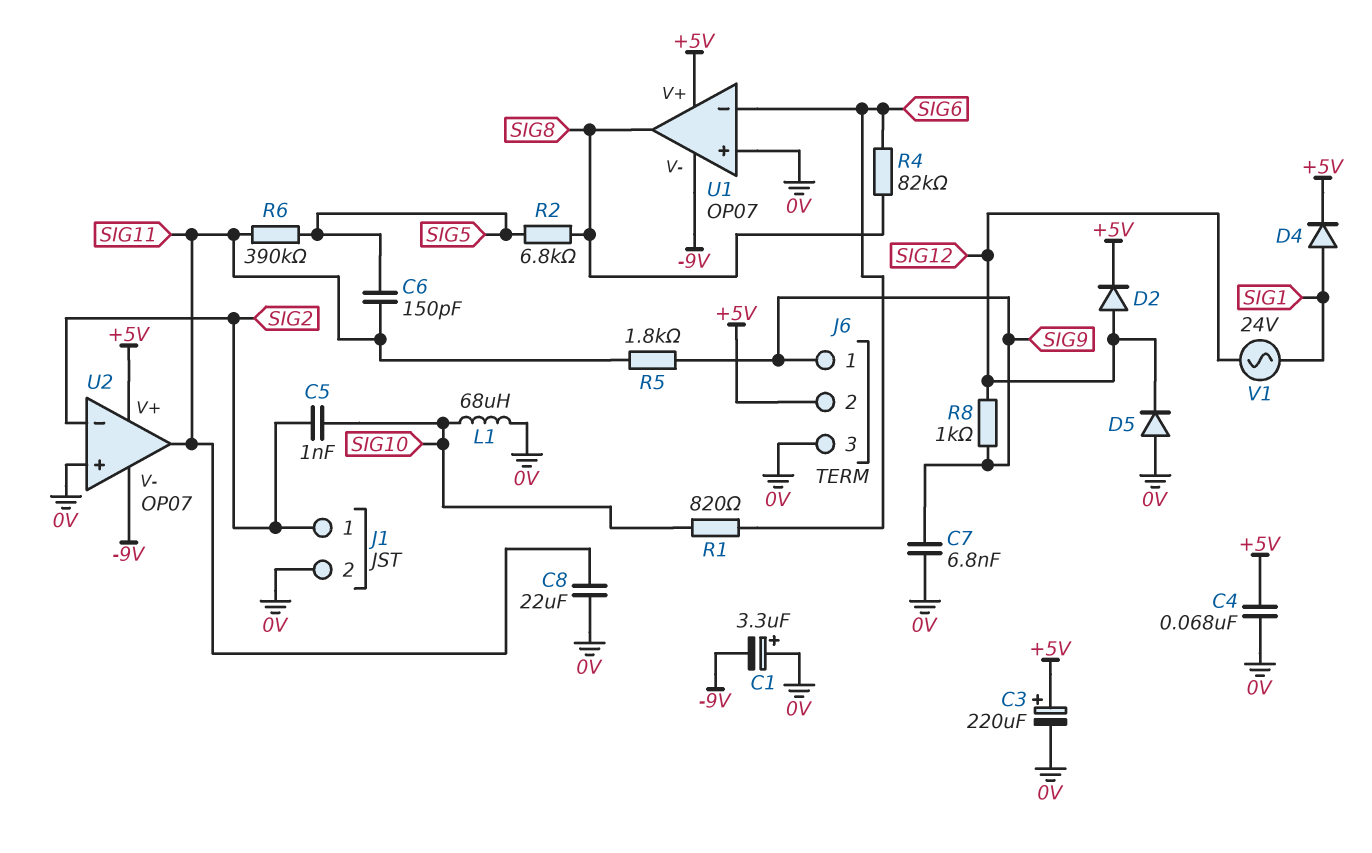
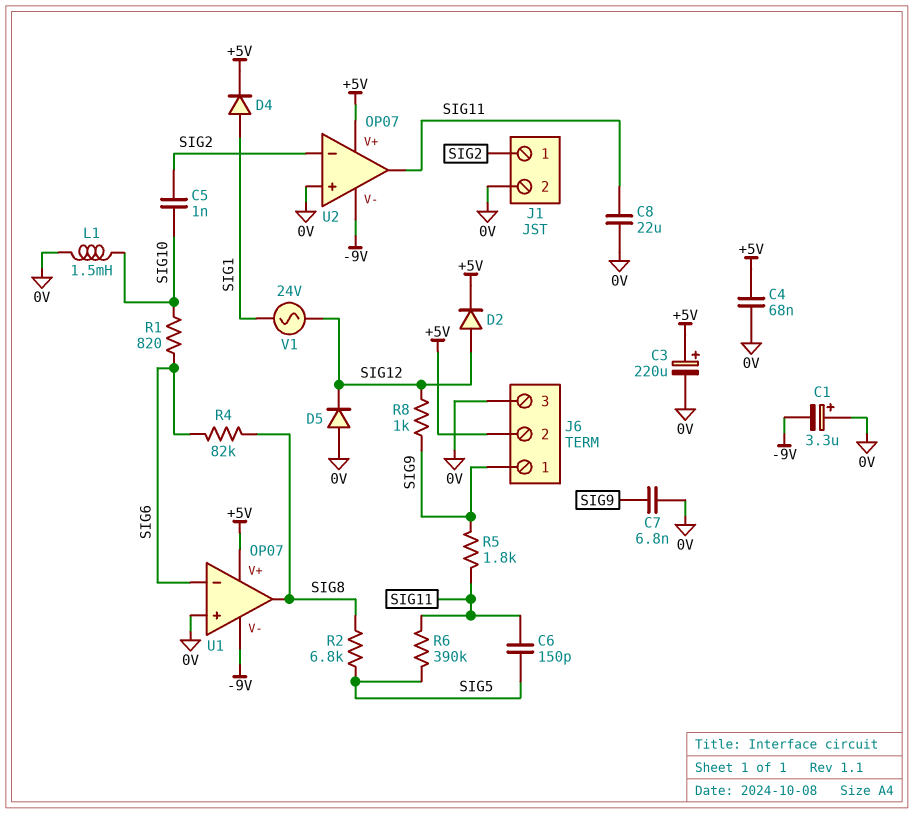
L1: 68uH (0V, SIG10) -> 1.5mH (0V, SIG10)

